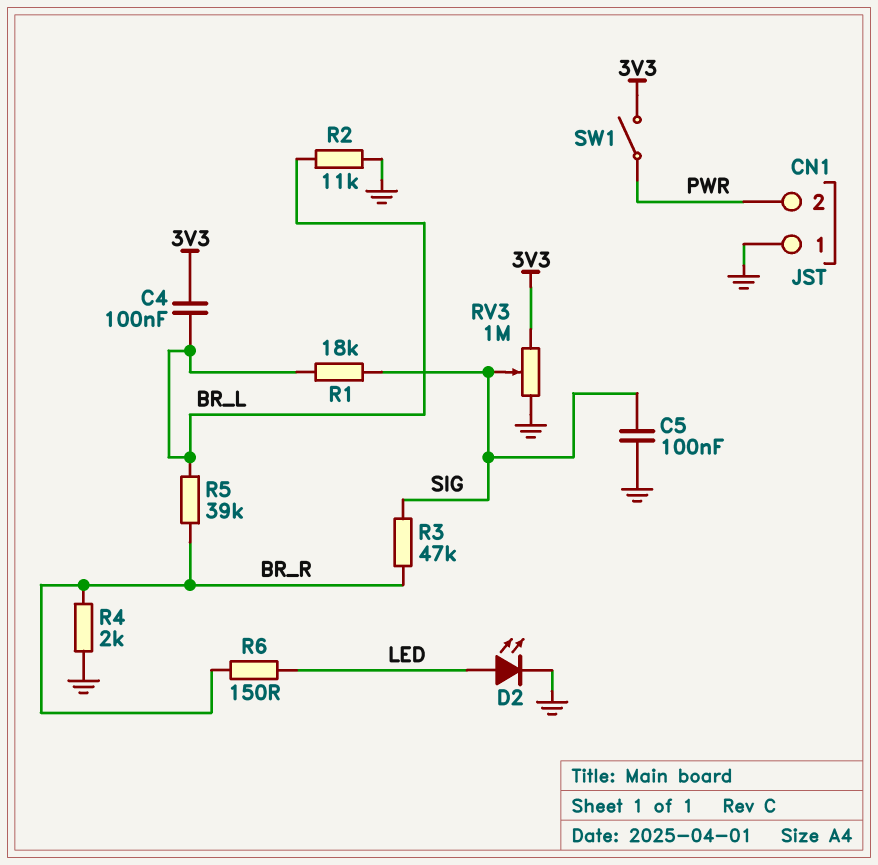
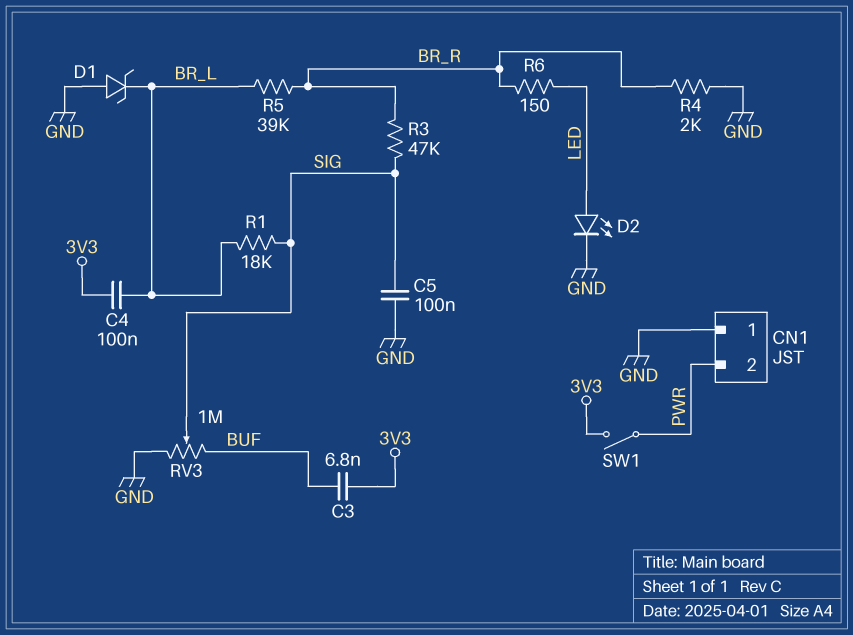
C3: none -> 6.8nF (3V3, BUF)
D1: none -> zener (A GND, K BR_L)
R2: 11k (BR_L, GND) -> none
RV3: 1M (3V3, GND, wiper SIG) -> 1M (BUF, GND, wiper SIG)

